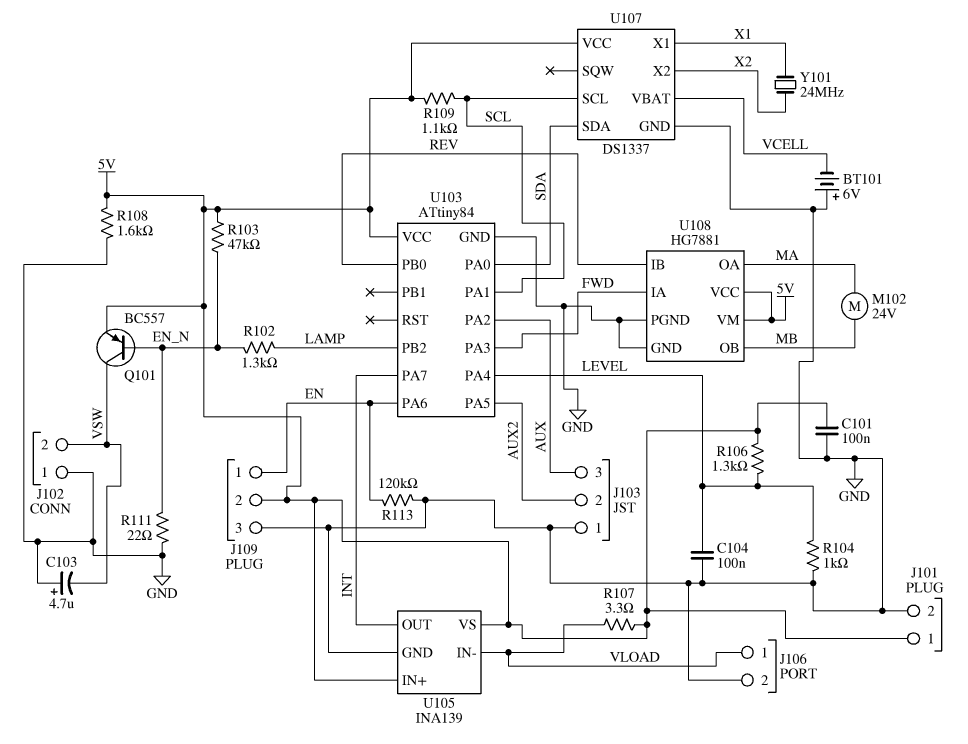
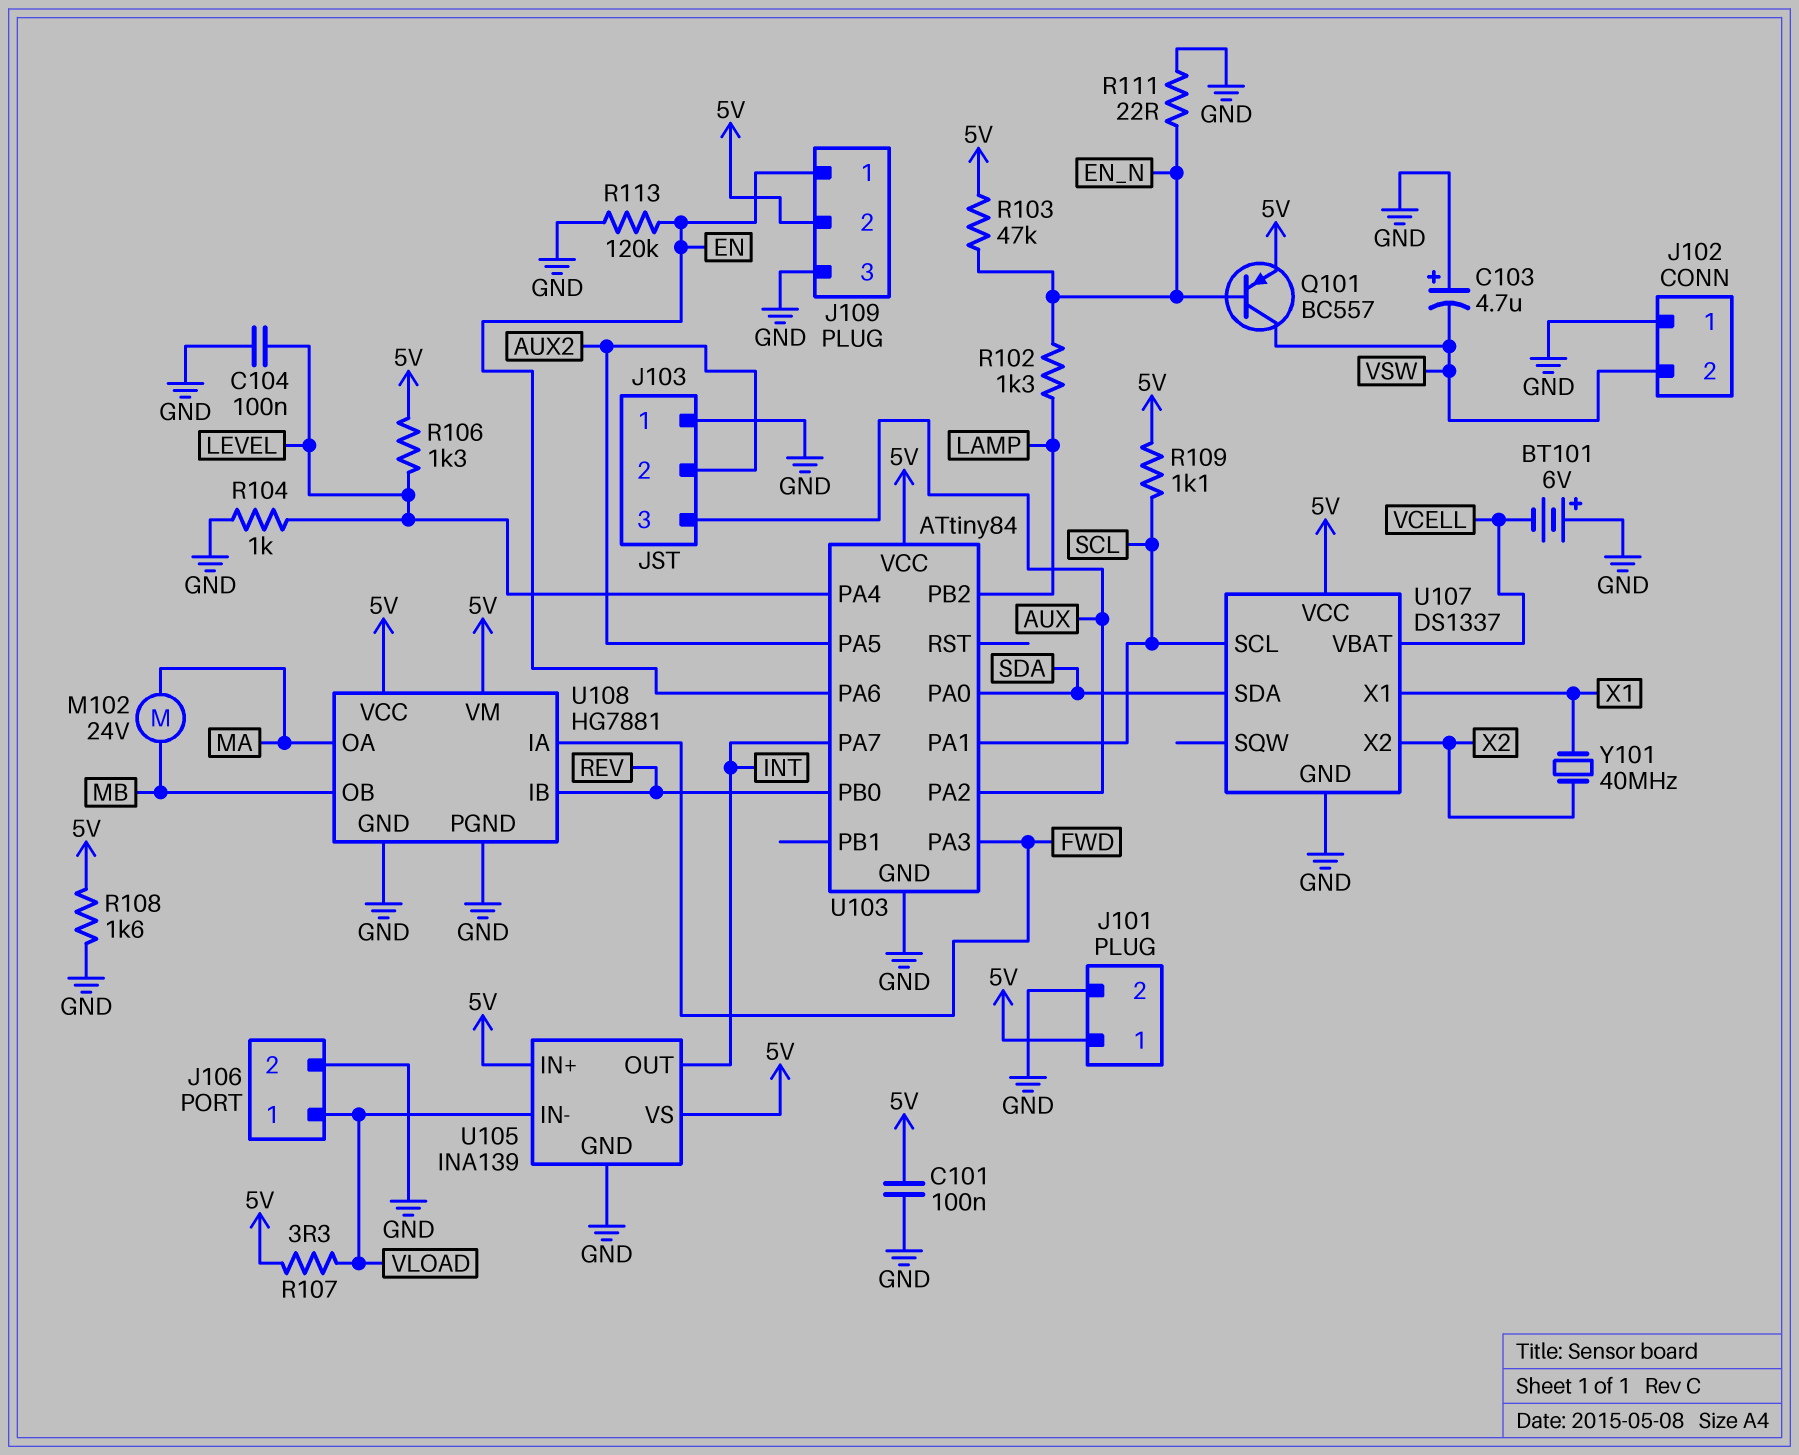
Y101: 24MHz (X1, X2) -> 40MHz (X1, X2)

